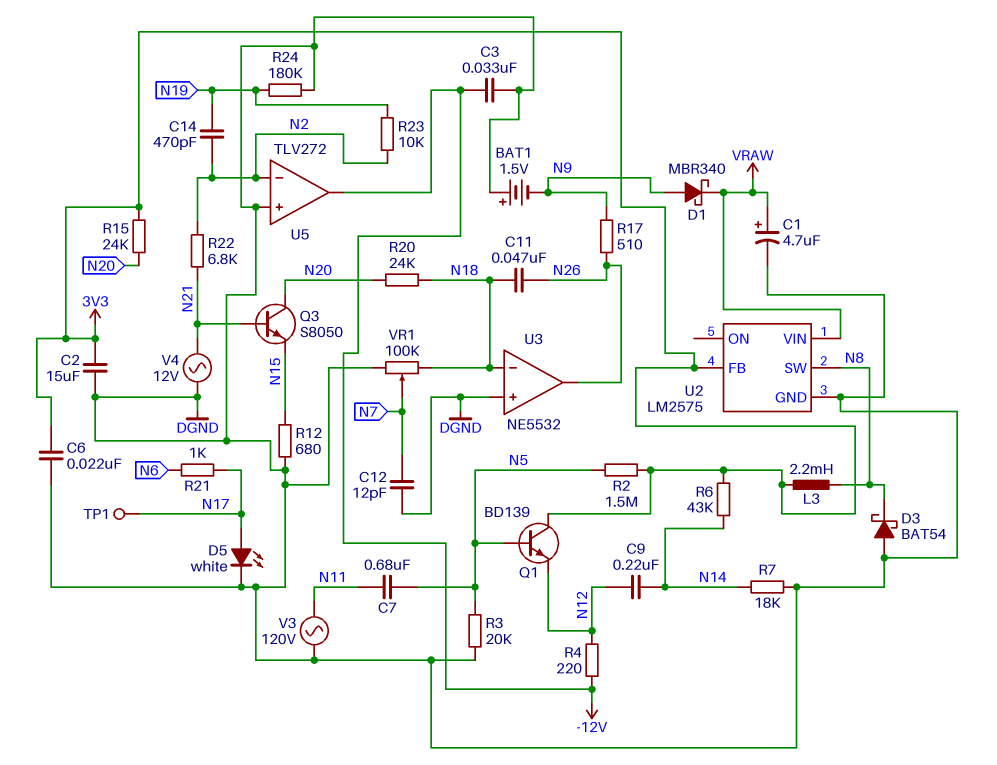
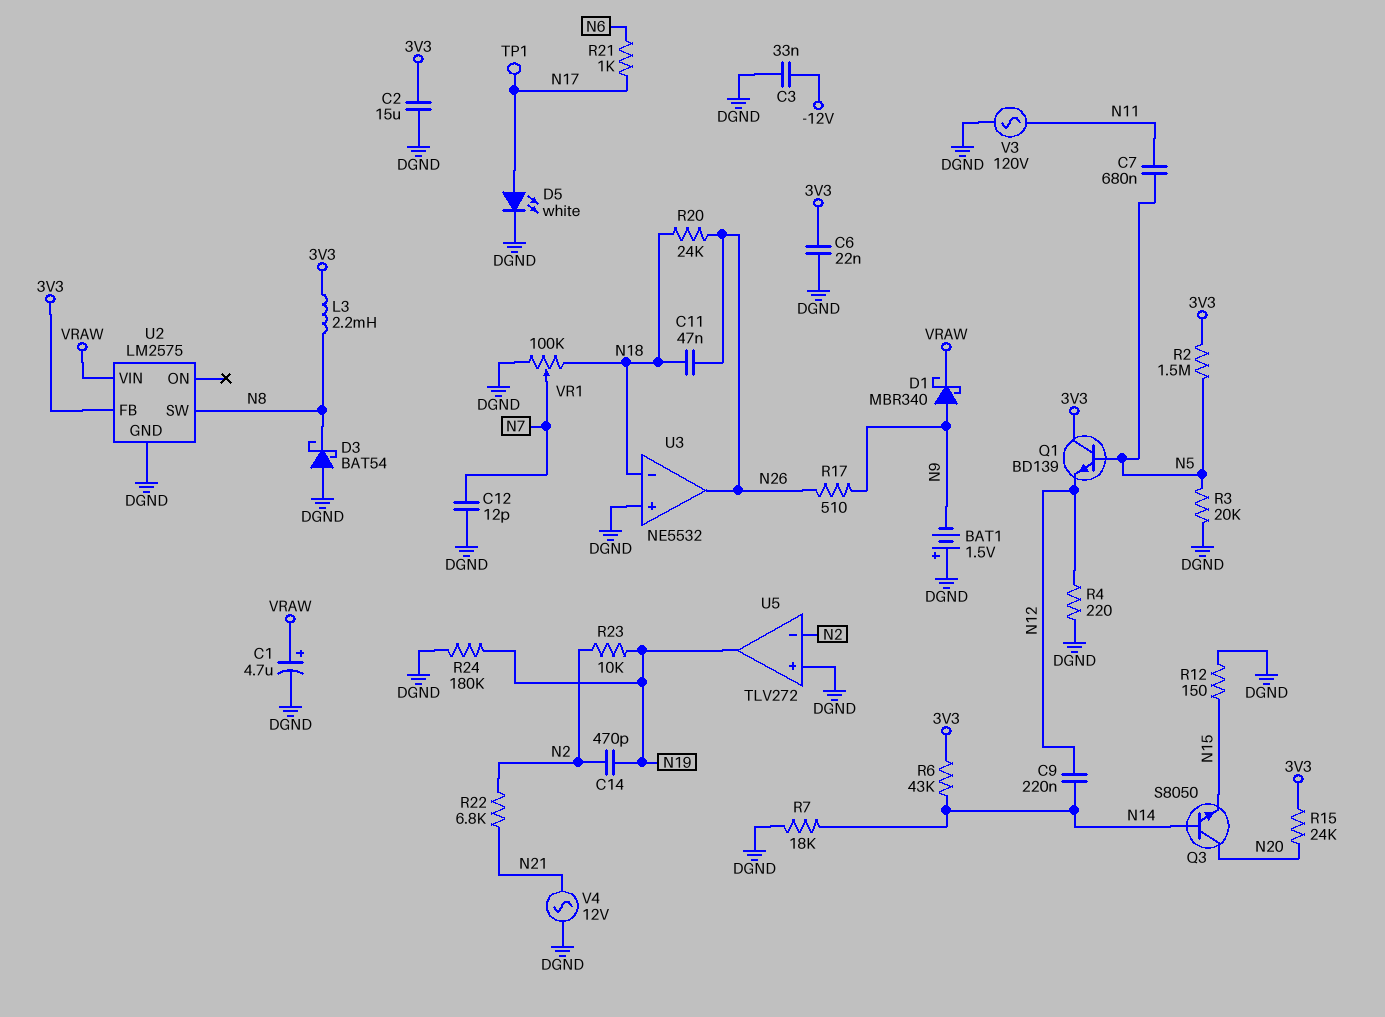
Q3: NPN S8050 (B N21, C N20, E N15) -> NPN S8050 (B N14, C N20, E N15)
R4: 220 (-12V, N12) -> 220 (DGND, N12)
R12: 680 (DGND, N15) -> 150 (DGND, N15)
R20: 24k (N18, N20) -> 24k (N18, N26)
U5 pin out: -12V -> N19

